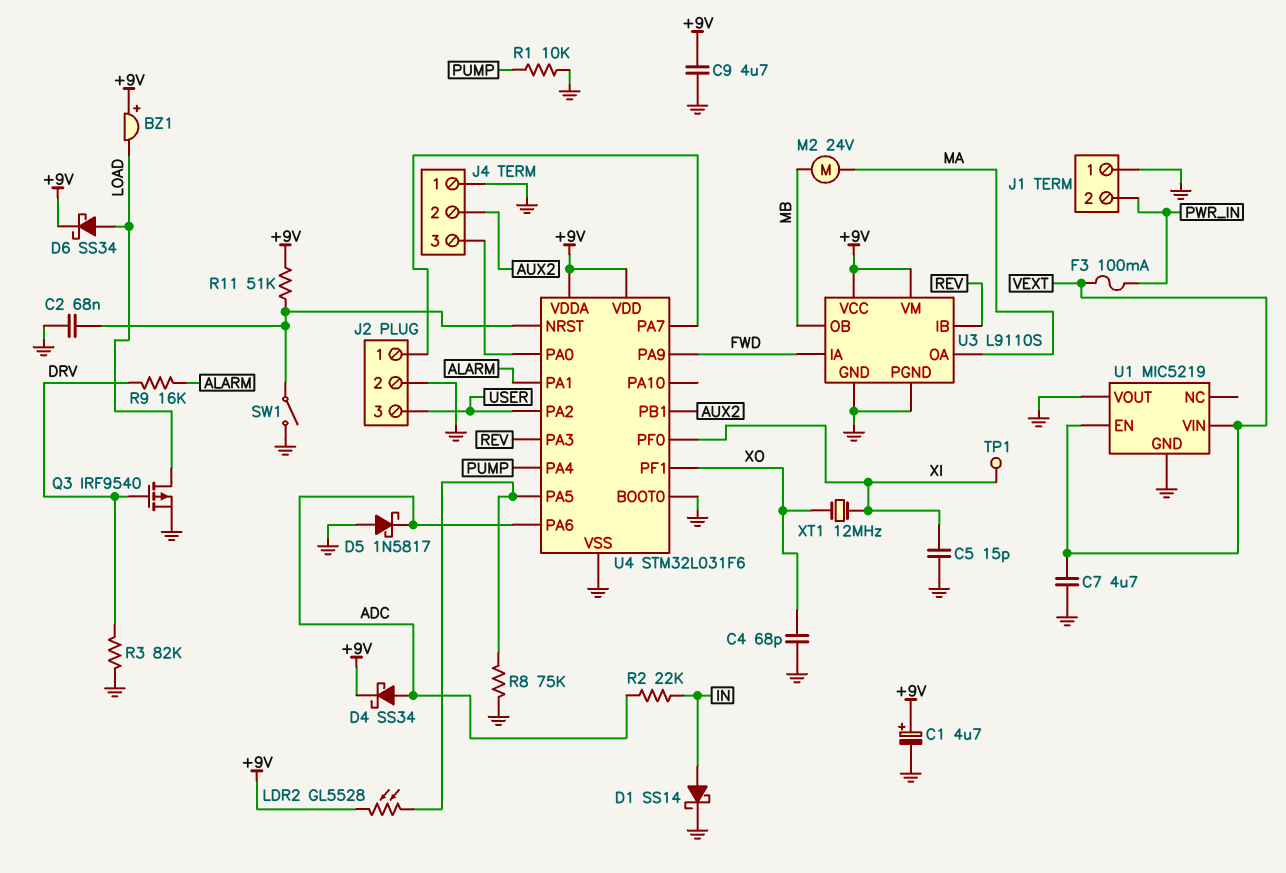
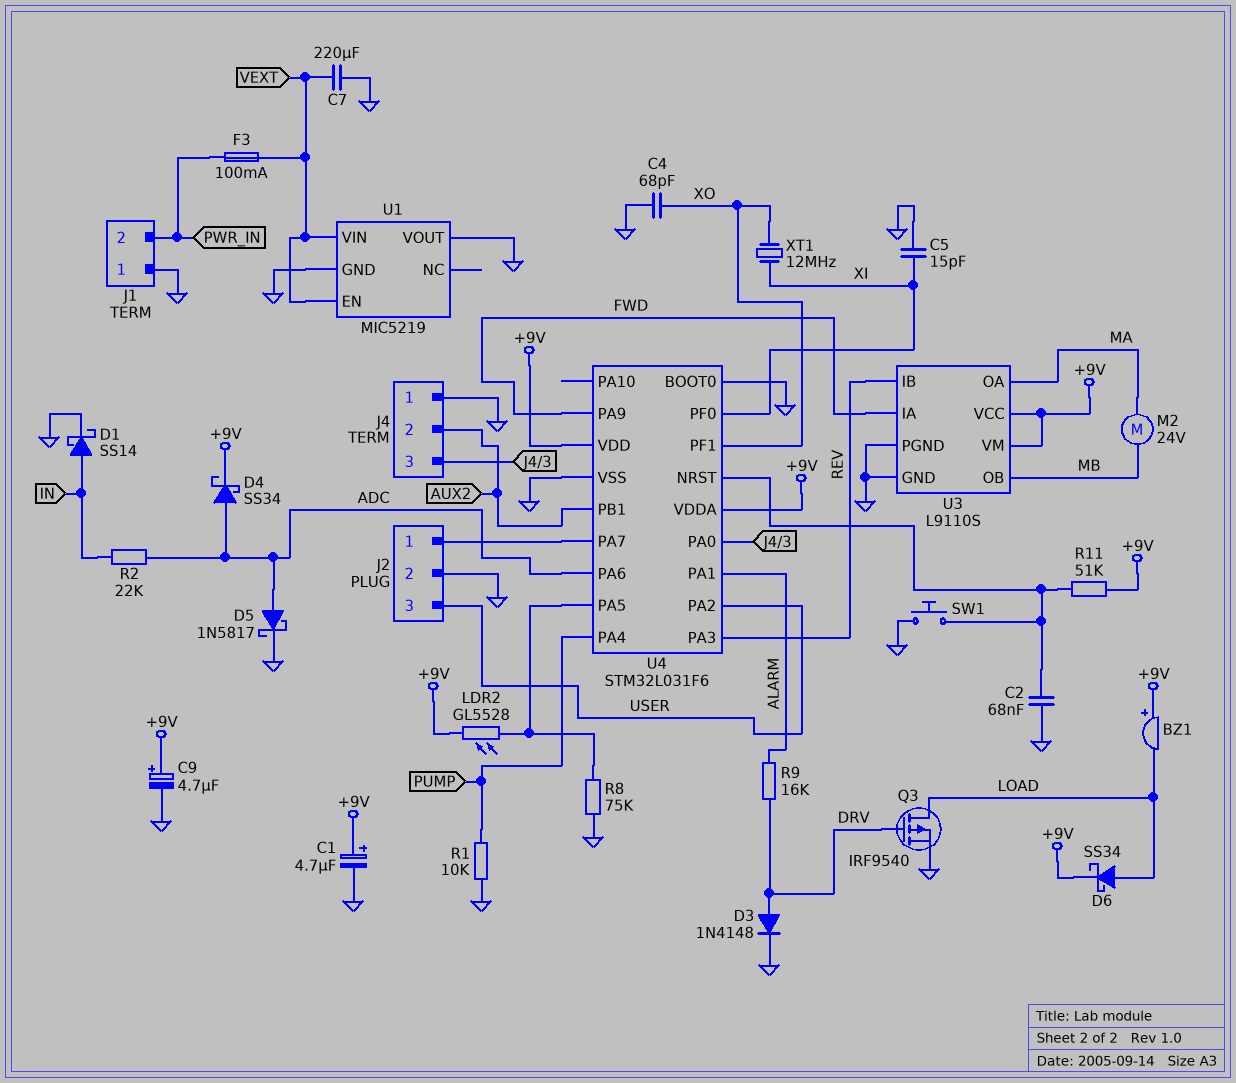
C7: 4.7uF (GND, VEXT) -> 220uF (GND, VEXT)
C9: 4.7uF (+9V, GND) -> 4.7uF (plus +9V, minus GND)
D3: none -> diode 1N4148 (A DRV, K GND)
D5: schottky 1N5817 (A GND, K ADC) -> schottky 1N5817 (A ADC, K GND)
R3: 82k (DRV, GND) -> none
SW1: switch (GND, U4/NRST) -> button (GND, U4/NRST)
TP1: test point (XI) -> none

